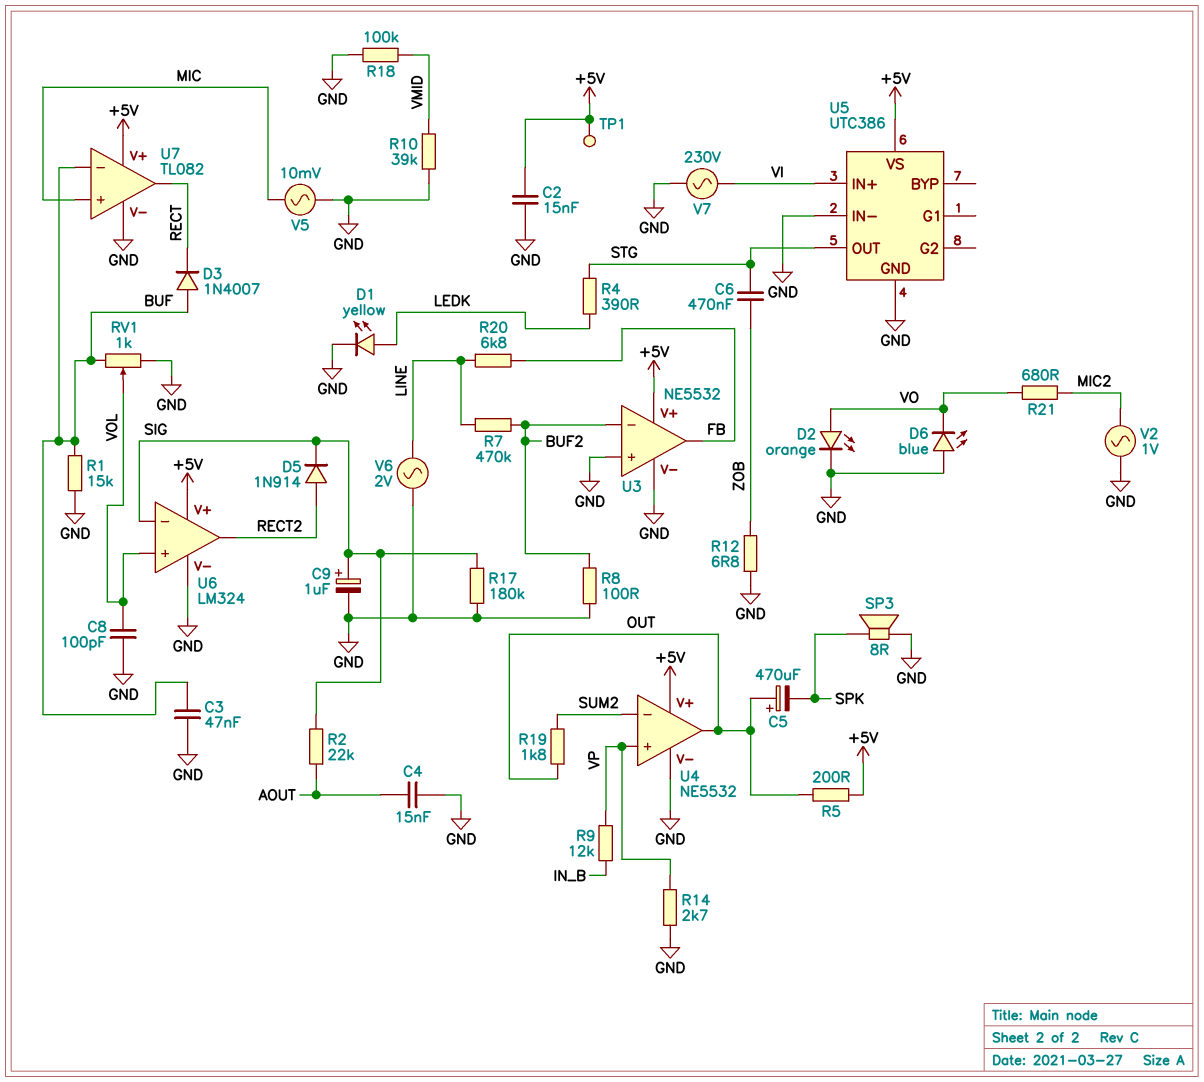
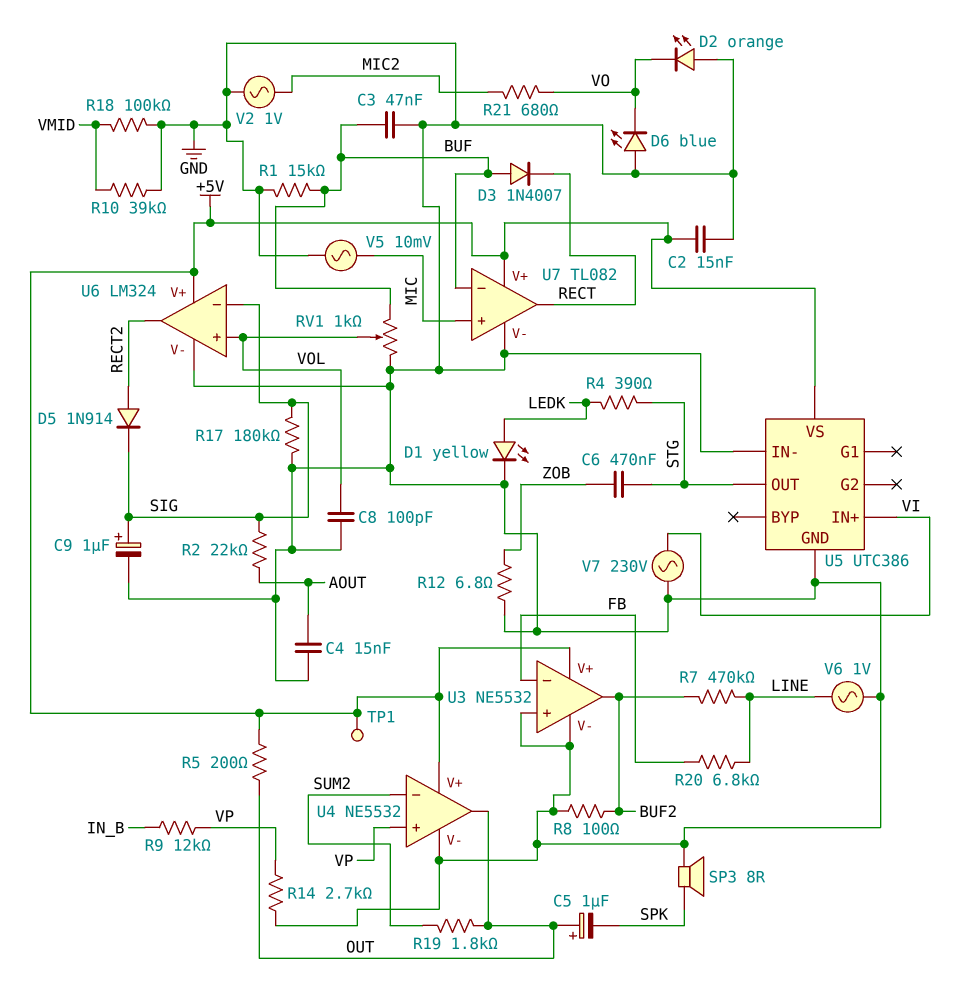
C5: 470uF (plus OUT, minus SPK) -> 1uF (plus OUT, minus SPK)
D2: LED orange (A VO, K GND) -> LED orange (A GND, K VO)
U3 pin in-: BUF2 -> FB
U3 pin out: FB -> BUF2
V6: AC 2V (GND, LINE) -> AC 1V (GND, LINE)

